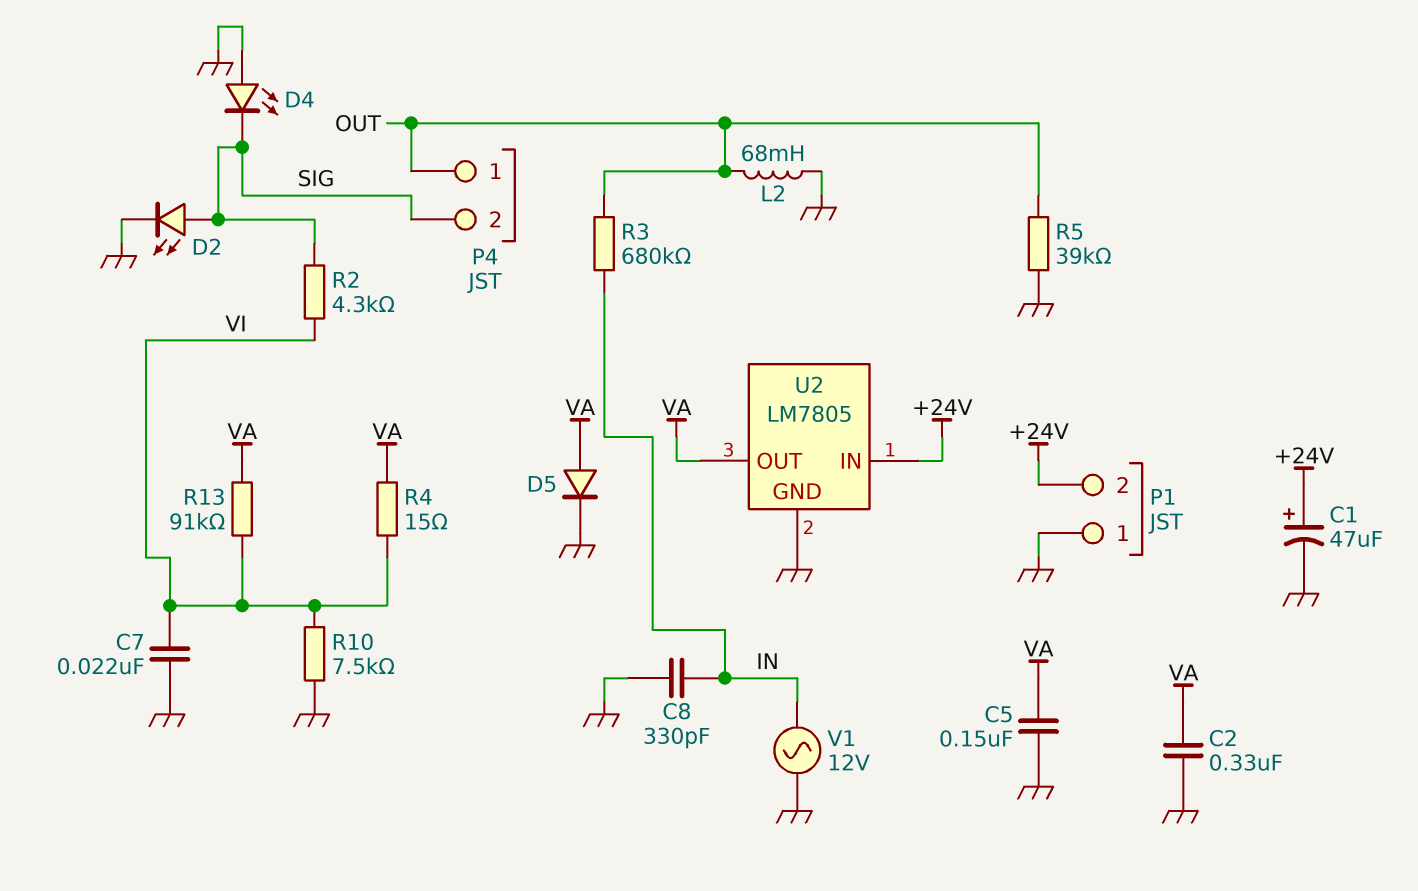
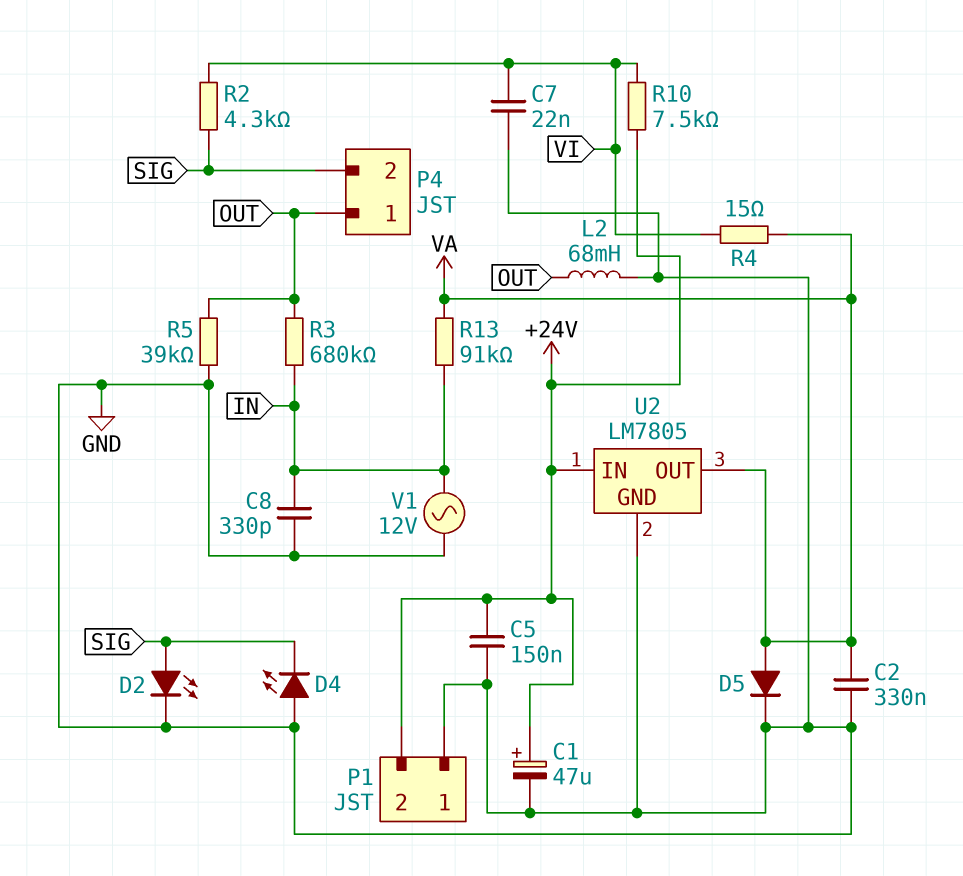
C5: 150nF (GND, VA) -> 150nF (+24V, GND)
R10: 7.5k (GND, VI) -> 7.5k (+24V, VI)
R13: 91k (VA, VI) -> 91k (IN, VA)

